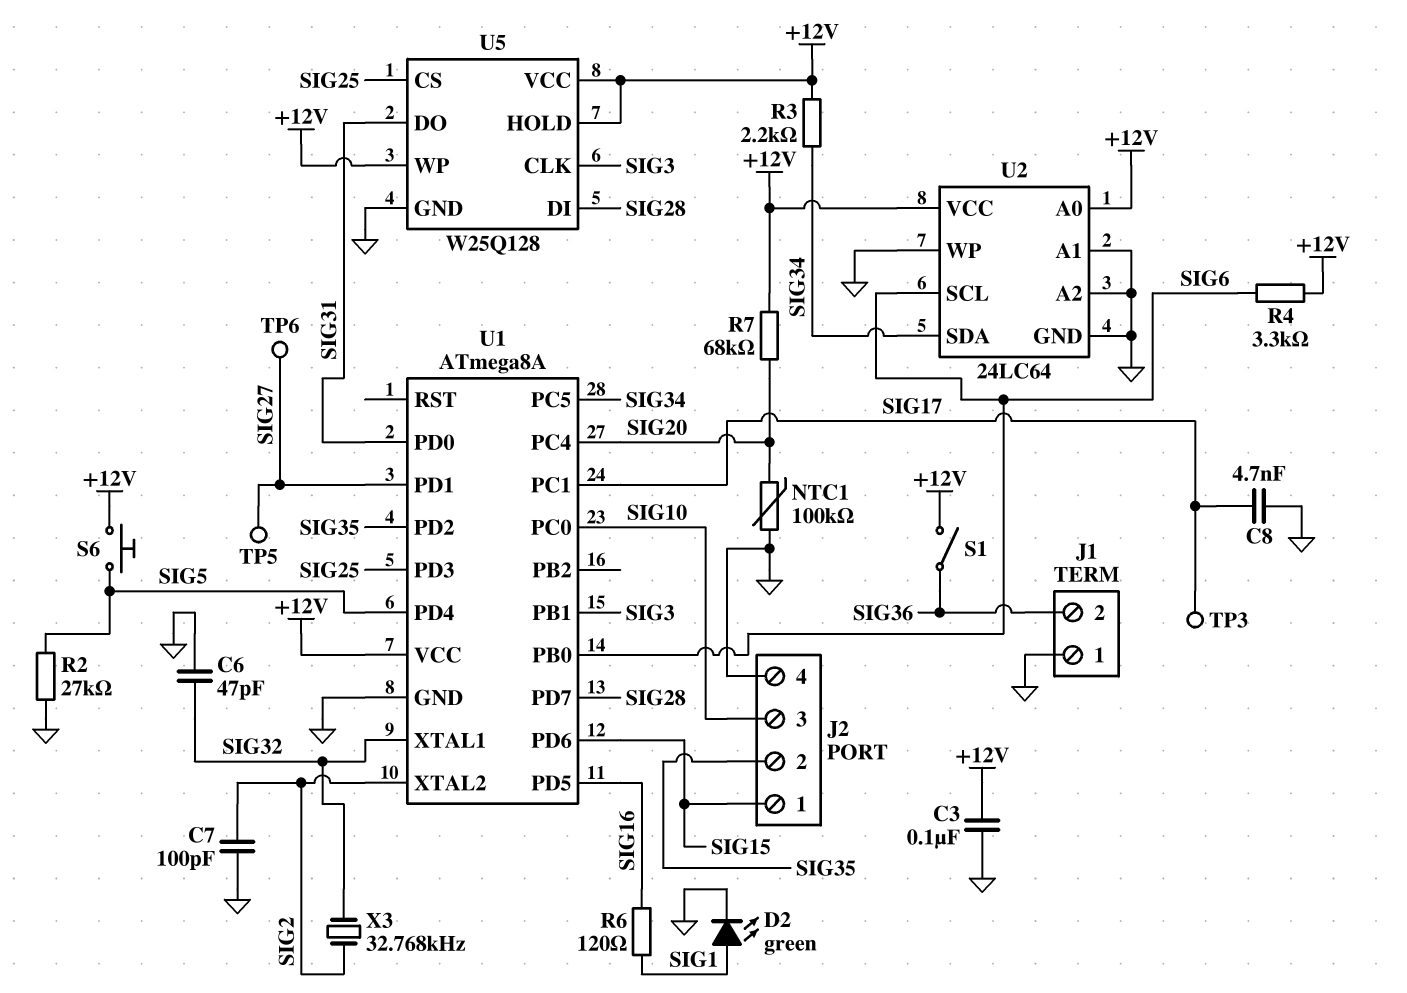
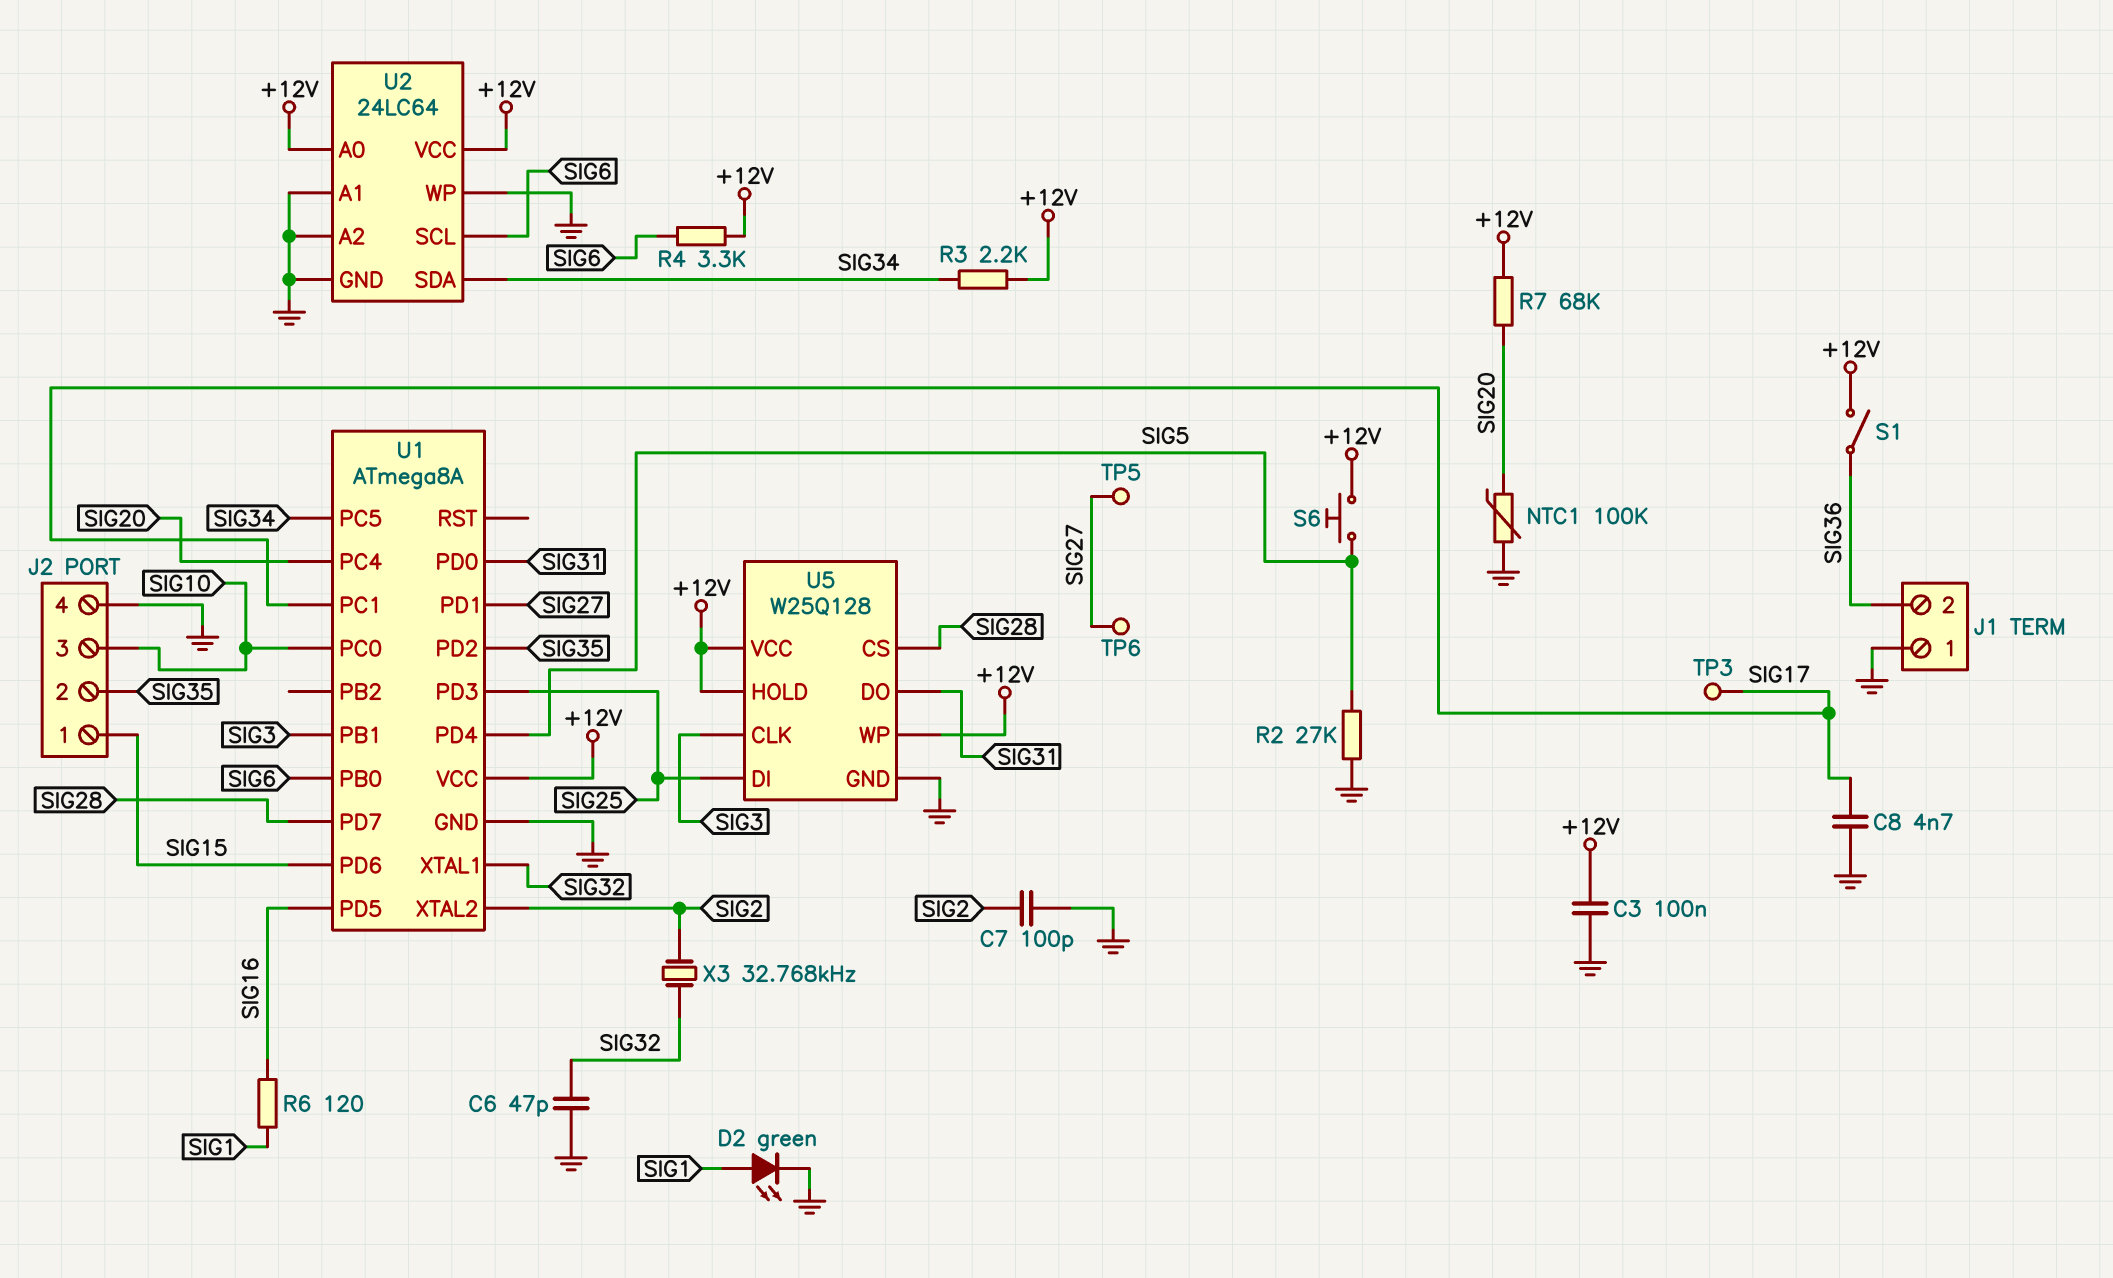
U5 pin CS: SIG25 -> SIG28
U5 pin DI: SIG28 -> SIG25

